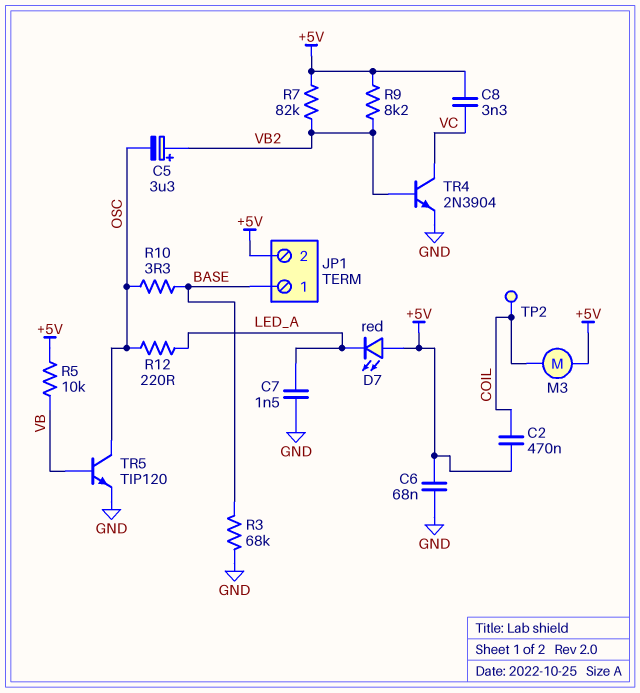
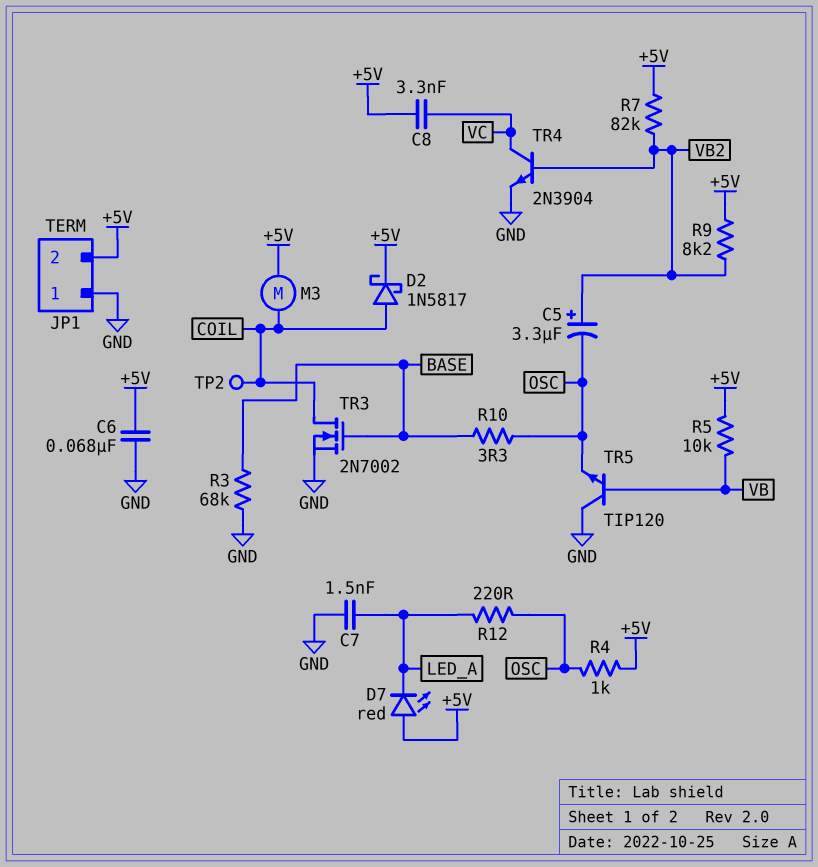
C2: 470nF (+5V, COIL) -> none
D2: none -> schottky 1N5817 (A COIL, K +5V)
JP1 pin 1: BASE -> GND
R4: none -> 1k (+5V, OSC)
TR3: none -> NMOS 2N7002 (G BASE, D COIL, S GND)
TR5: NPN TIP120 (B VB, C OSC, E GND) -> NPN TIP120 (B VB, C GND, E OSC)

